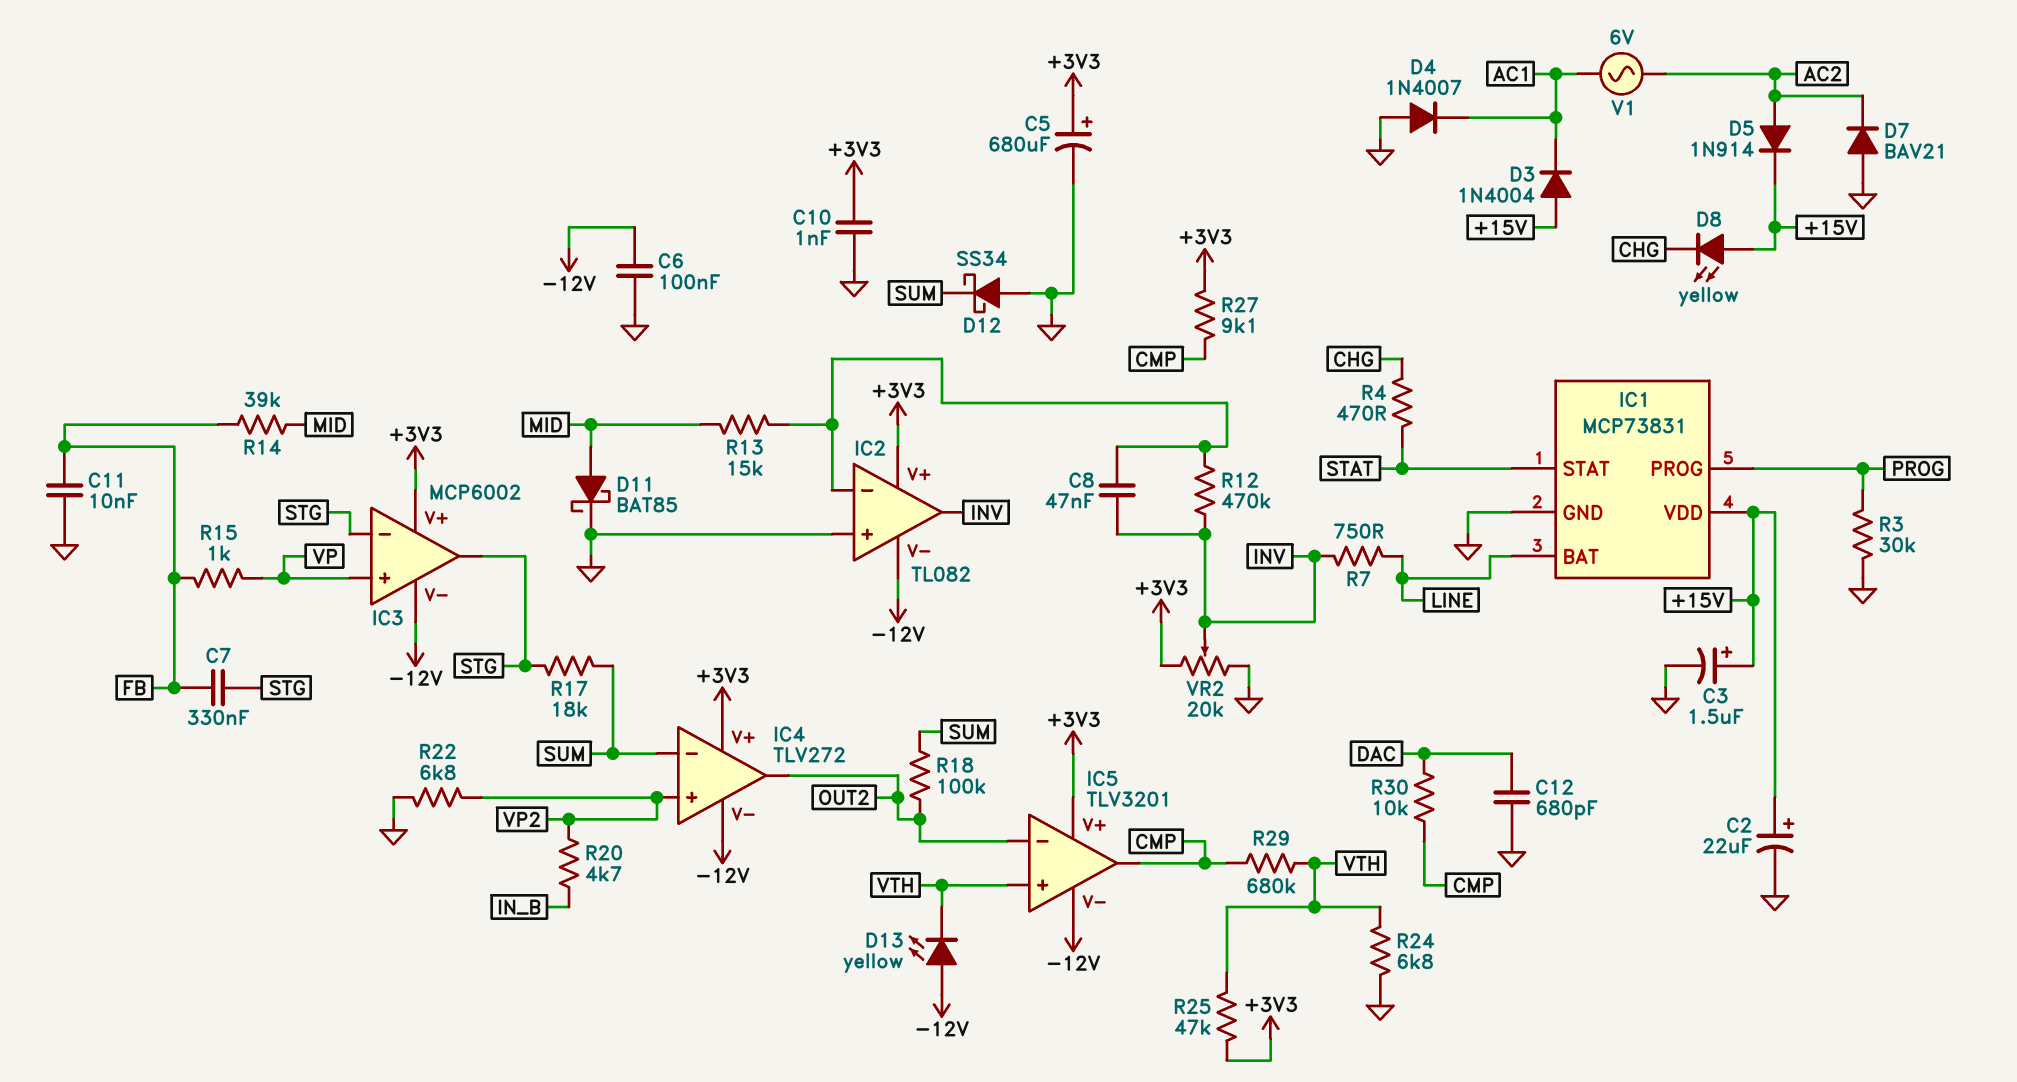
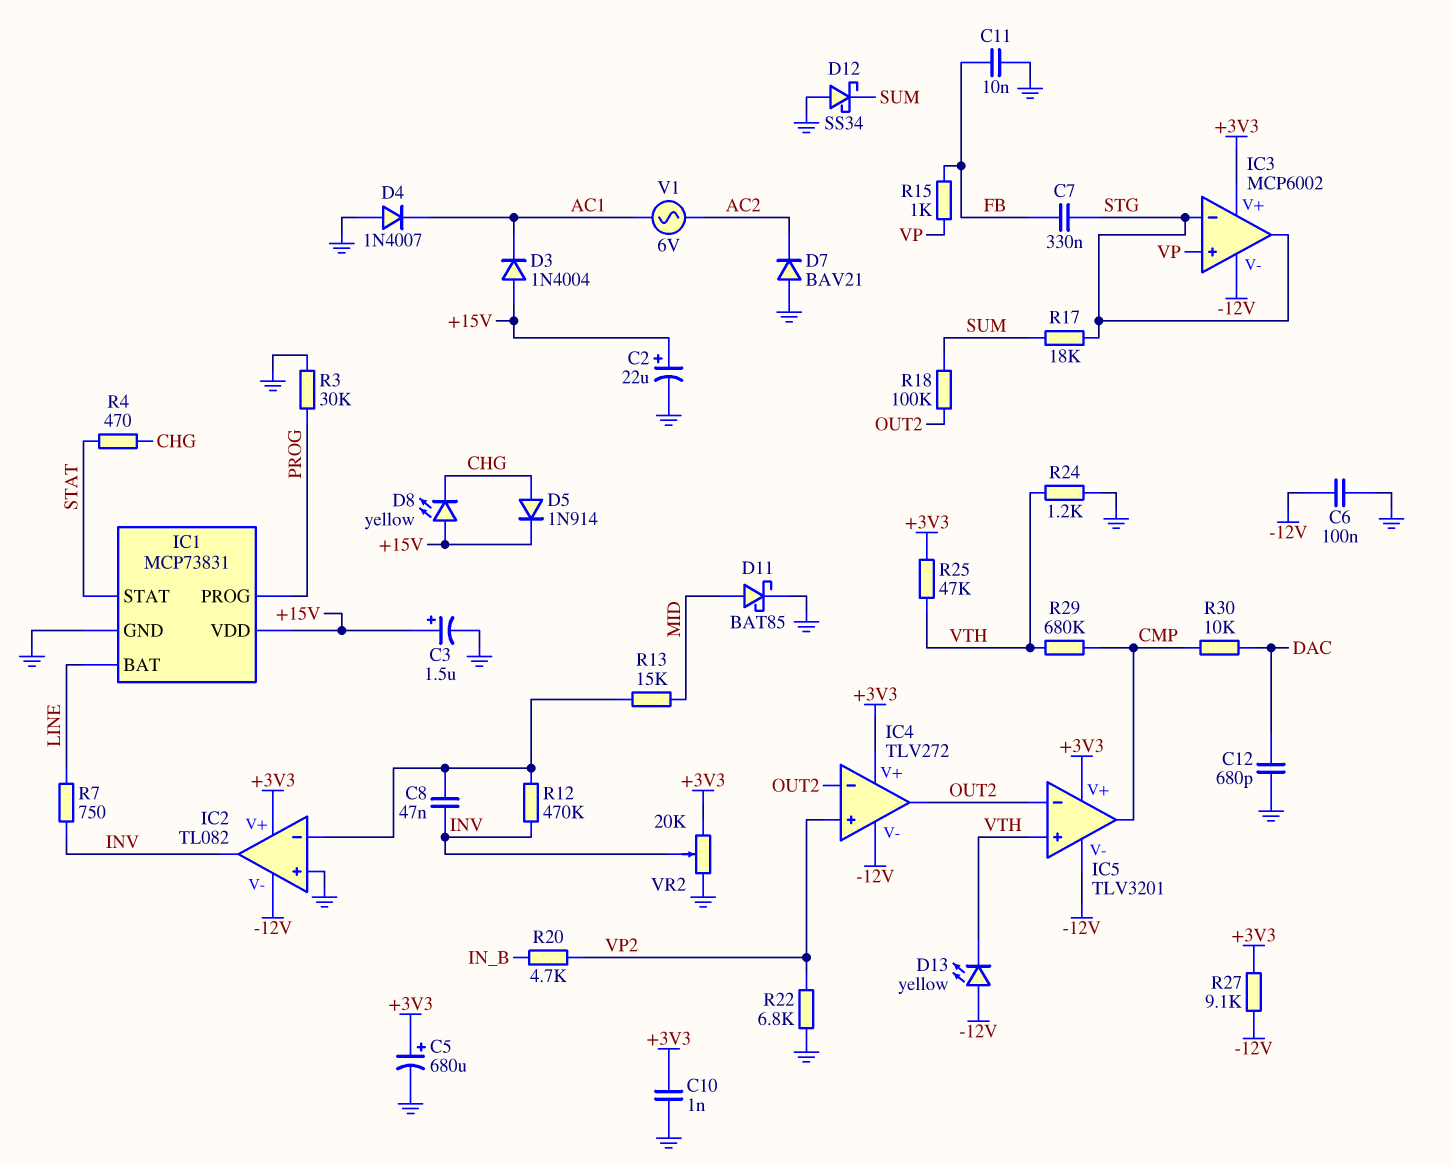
D5: diode 1N914 (A AC2, K +15V) -> diode 1N914 (A CHG, K +15V)
IC4 pin in-: SUM -> OUT2
R14: 39k (FB, MID) -> none
R24: 6.8k (GND, VTH) -> 1.2k (GND, VTH)
R27: 9.1k (+3V3, CMP) -> 9.1k (+3V3, -12V)

